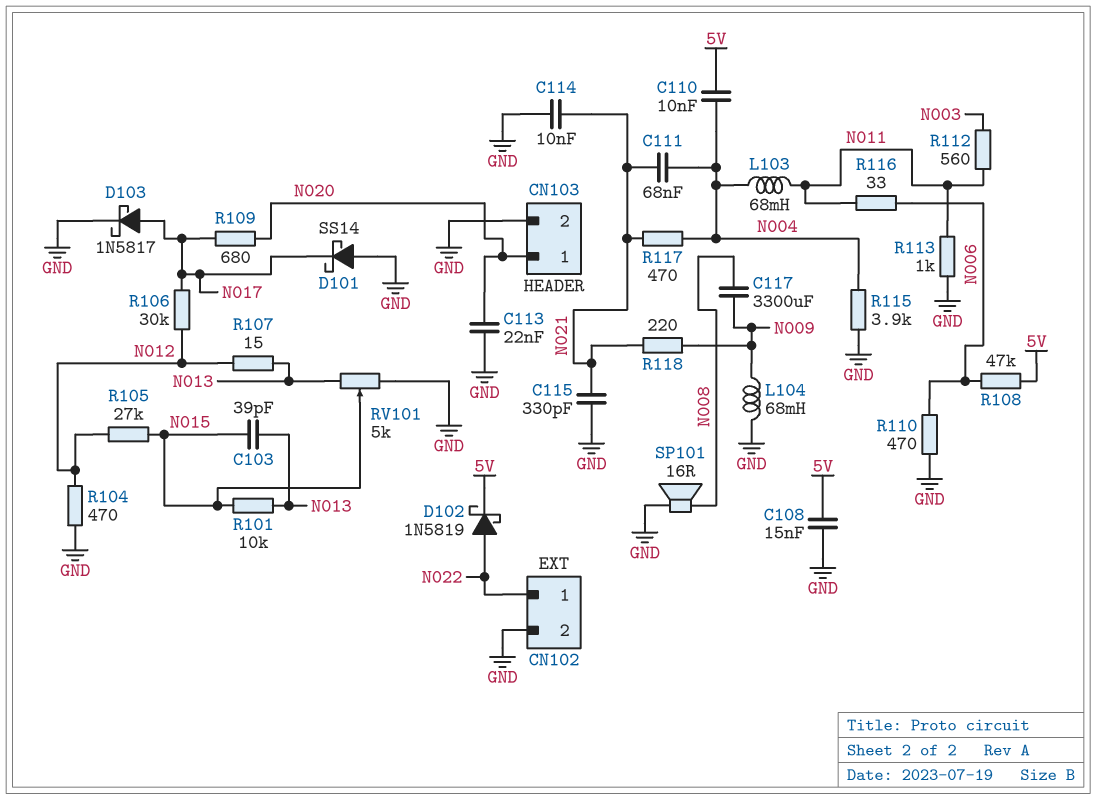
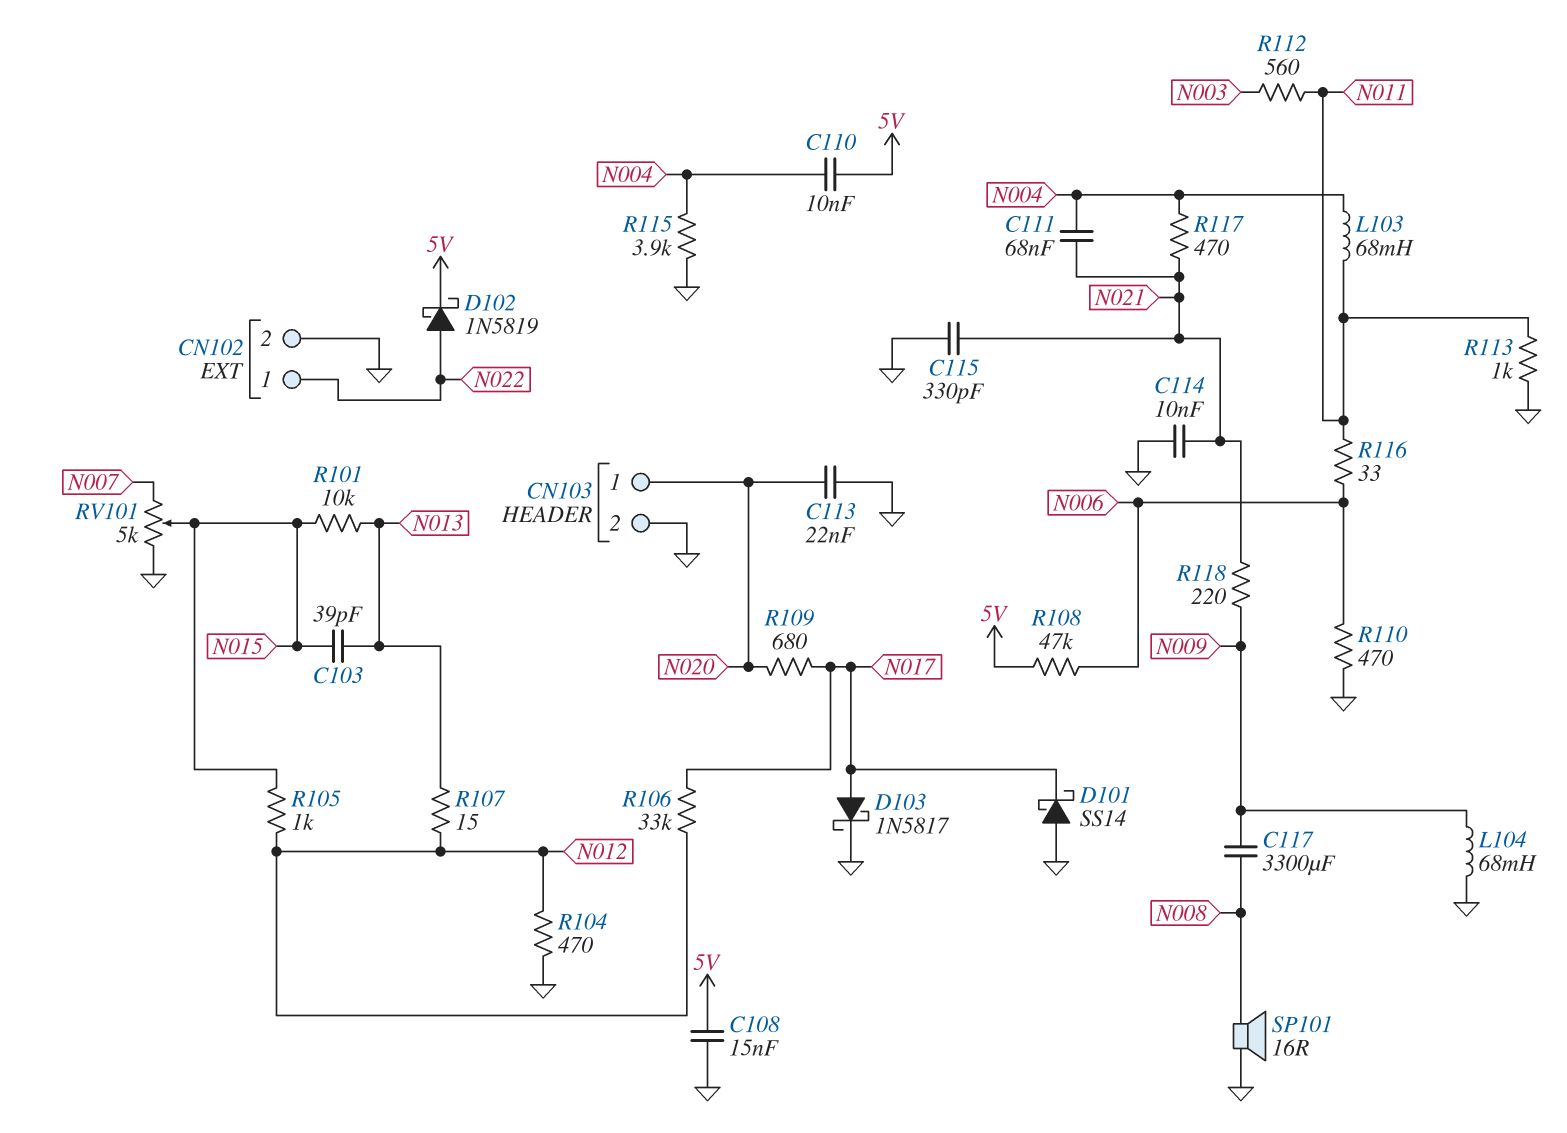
R105: 27k (N012, N015) -> 1k (N012, N015)
R106: 30k (N012, N017) -> 33k (N012, N017)
RV101: 5k (GND, N013, wiper N015) -> 5k (GND, N007, wiper N015)

